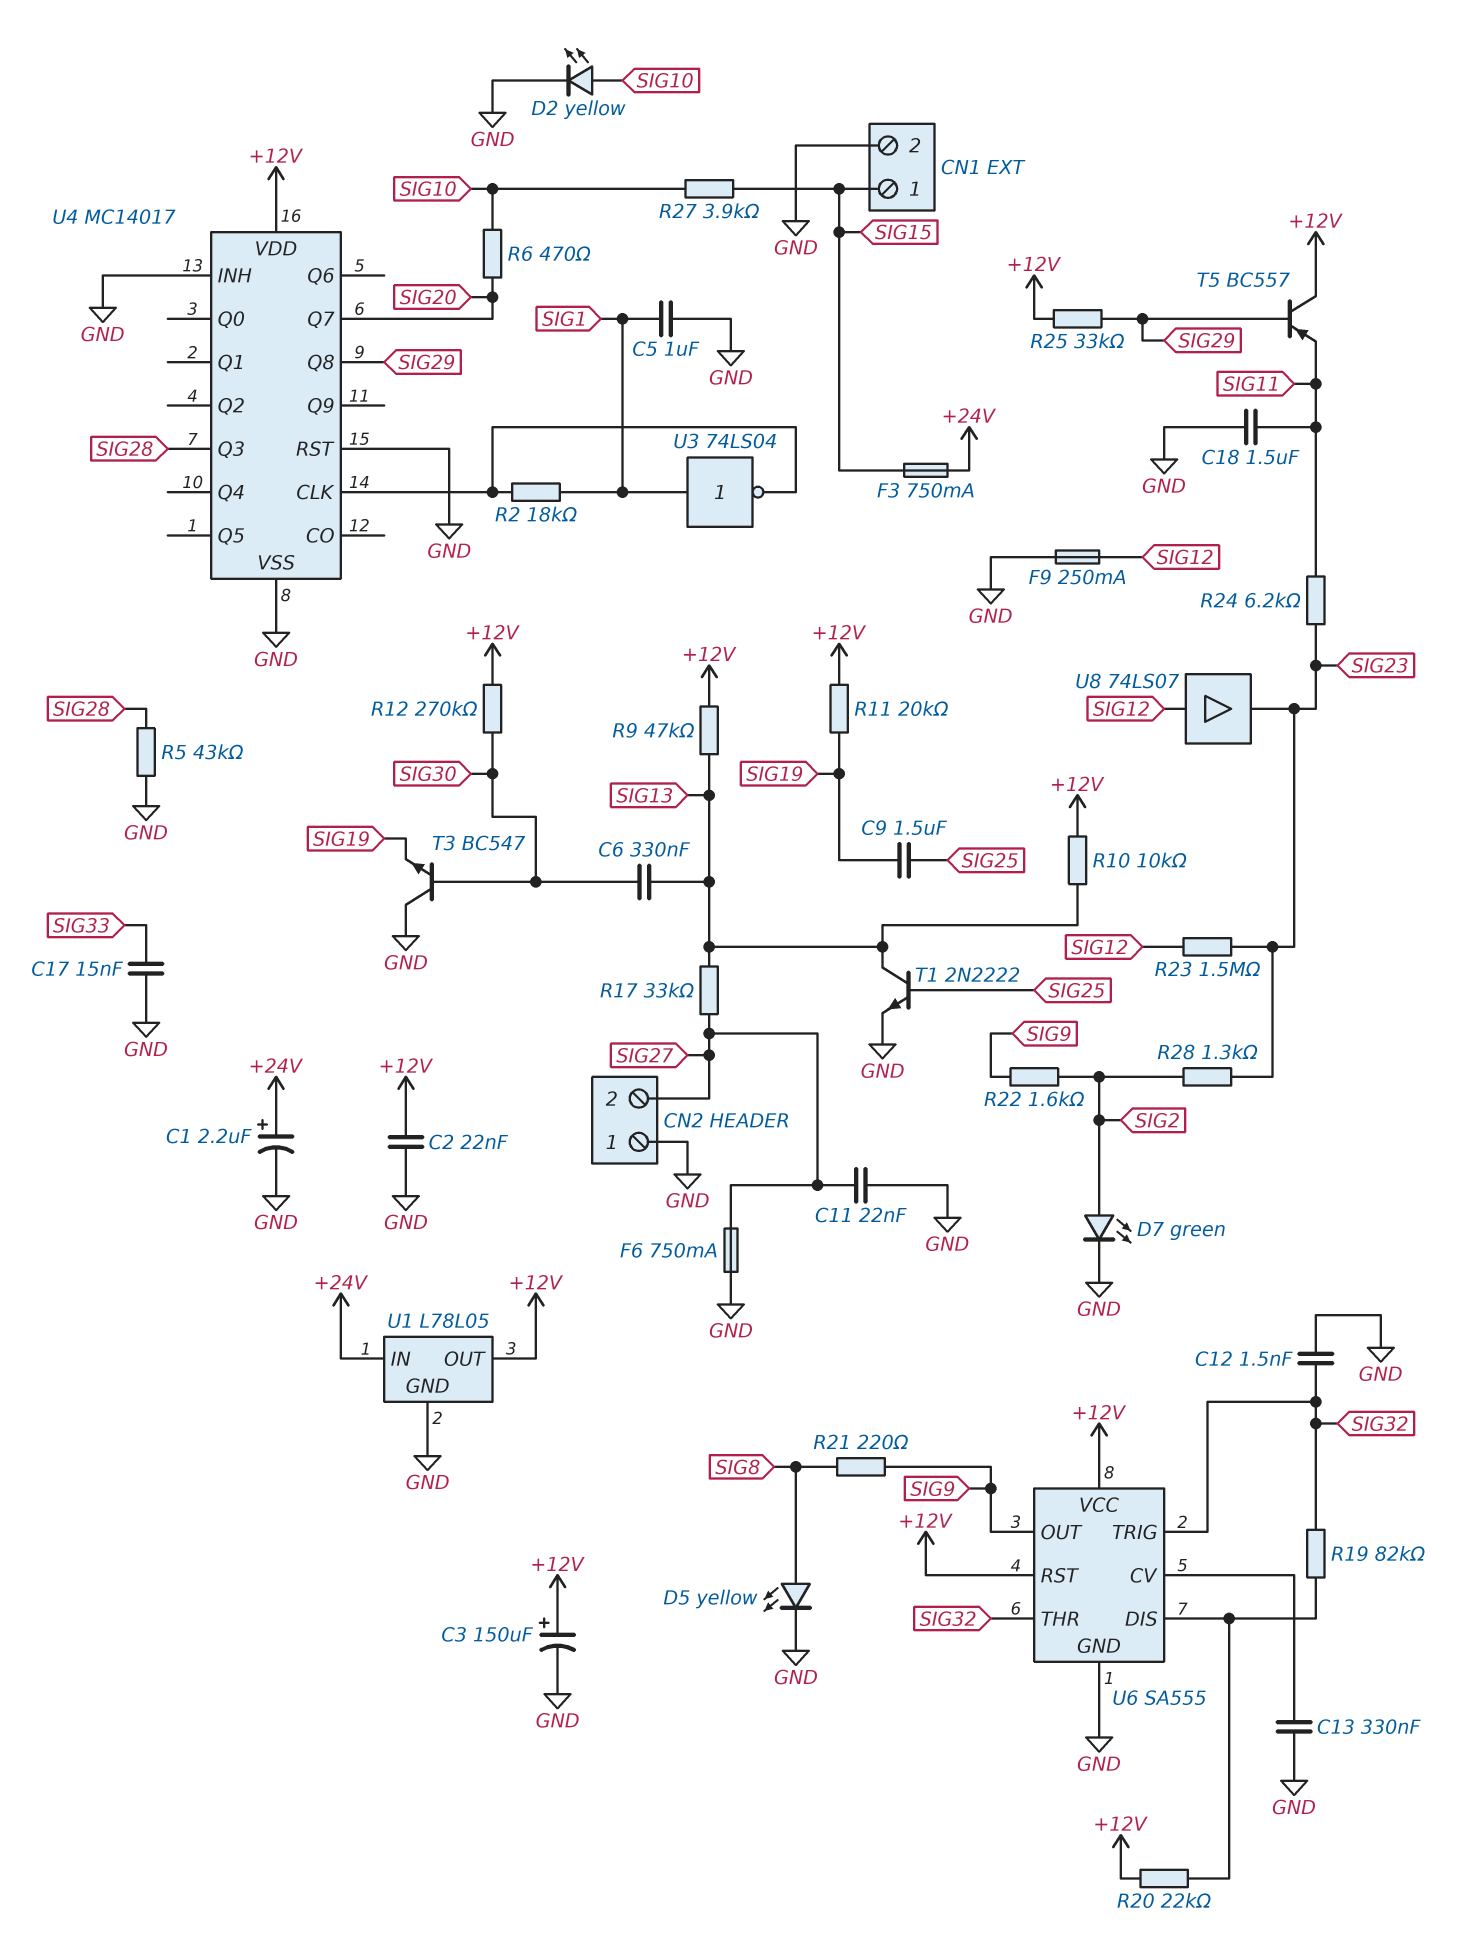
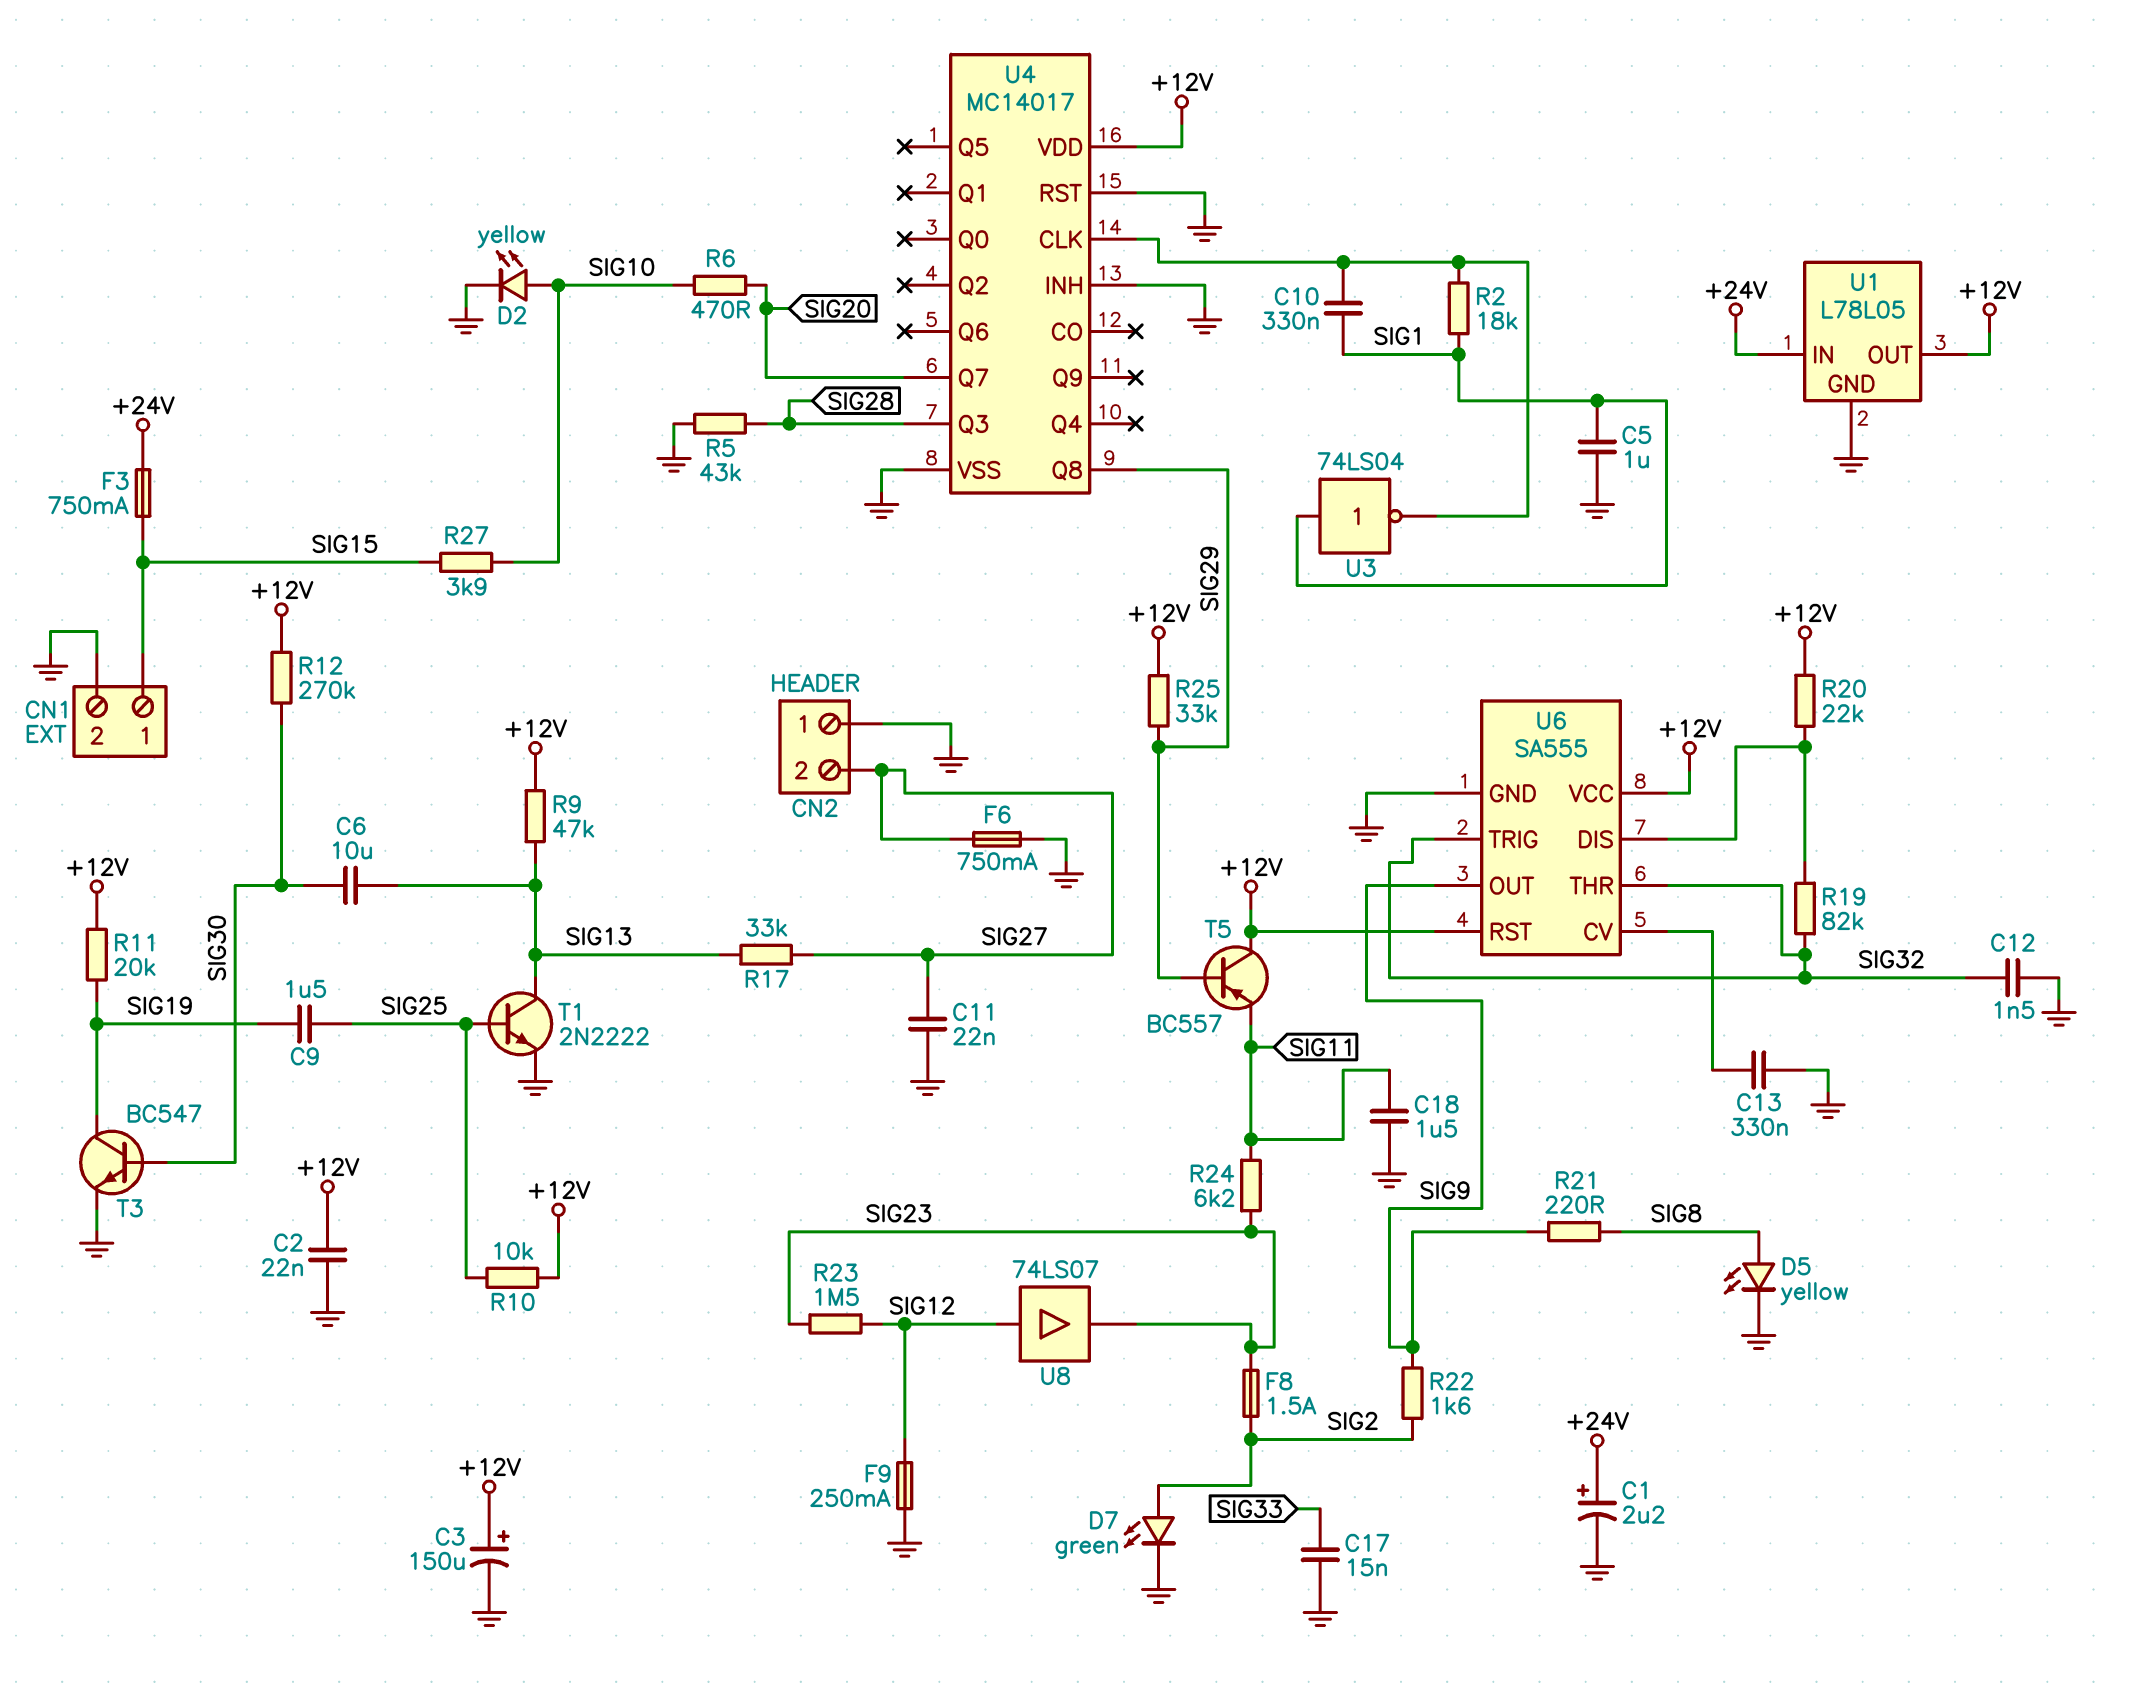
C6: 330nF (SIG13, SIG30) -> 10uF (SIG13, SIG30)
C10: none -> 330nF (SIG1, U4/CLK)
F8: none -> 1.5A (SIG2, SIG23)
R10: 10k (+12V, SIG13) -> 10k (+12V, SIG25)
R28: 1.3k (SIG2, SIG23) -> none
T3: NPN BC547 (B SIG30, C GND, E SIG19) -> NPN BC547 (B SIG30, C SIG19, E GND)

